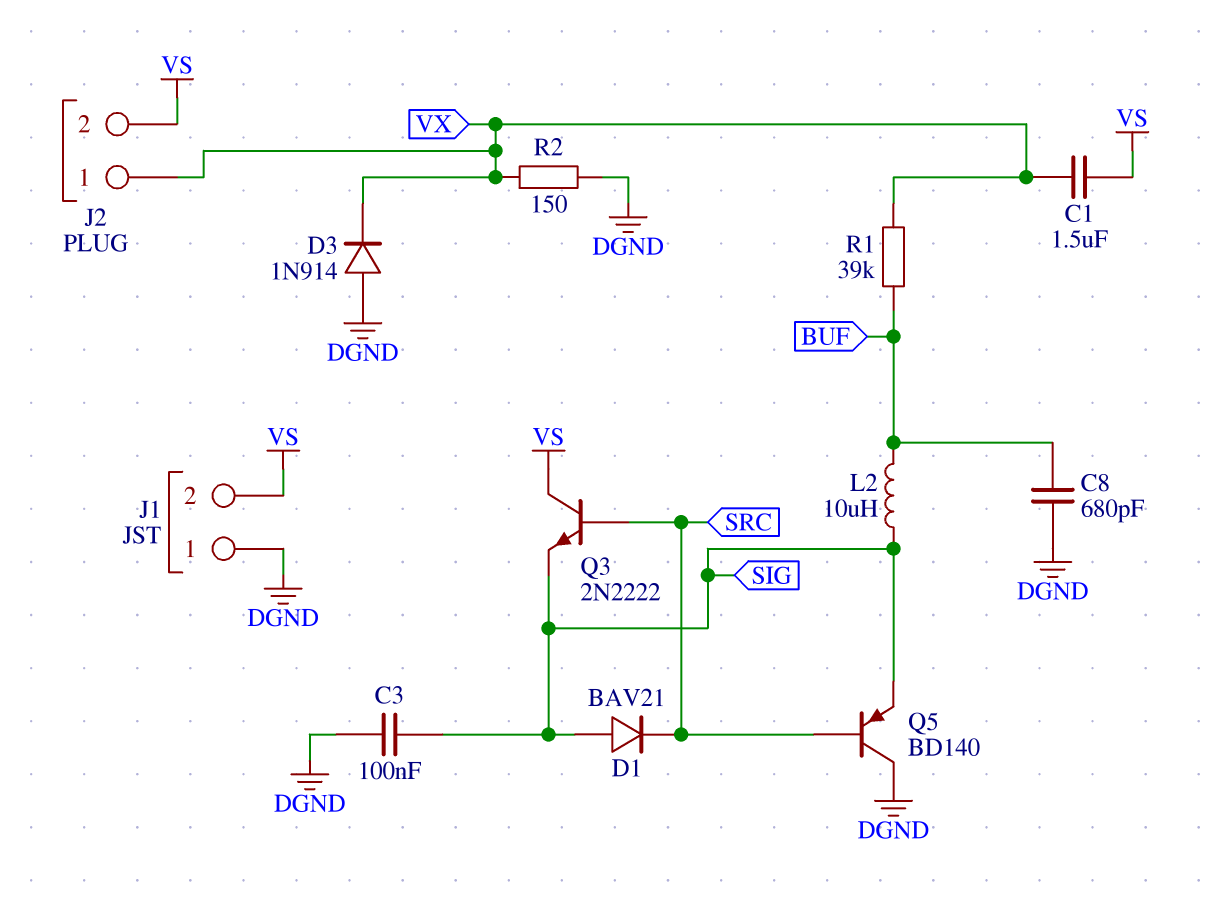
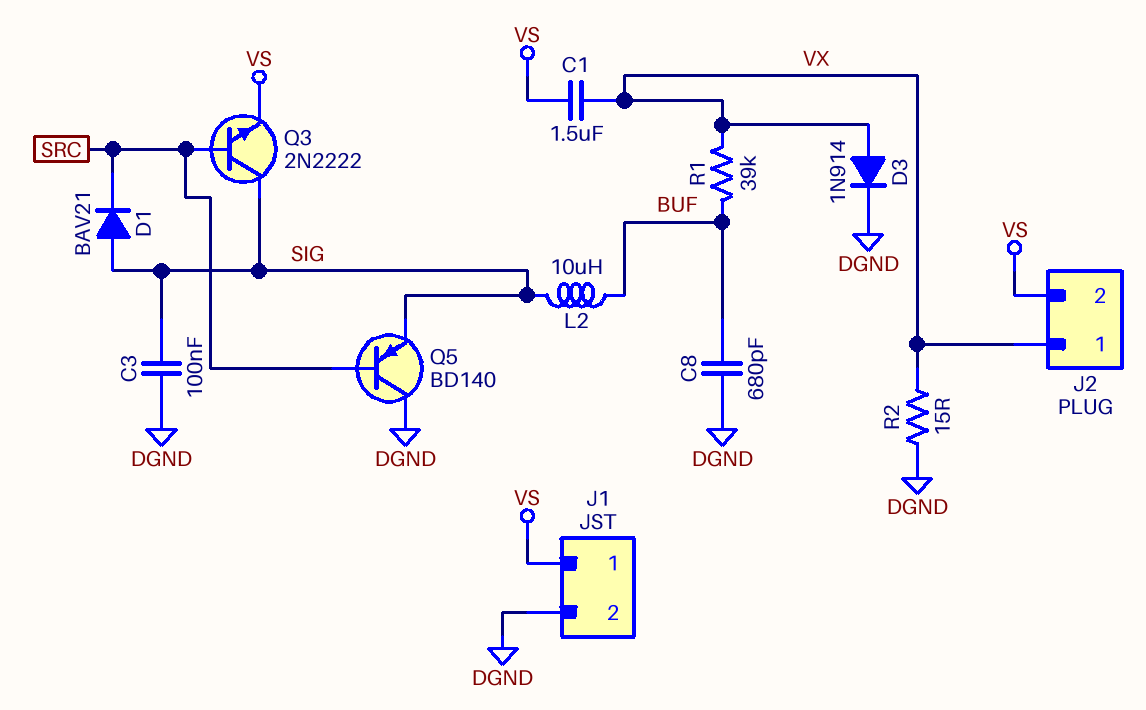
D3: diode 1N914 (A DGND, K VX) -> diode 1N914 (A VX, K DGND)
J1 pin 1: DGND -> VS
J1 pin 2: VS -> DGND
Q3: NPN 2N2222 (B SRC, C VS, E SIG) -> NPN 2N2222 (B SRC, C SIG, E VS)
R2: 150 (DGND, VX) -> 15 (DGND, VX)

